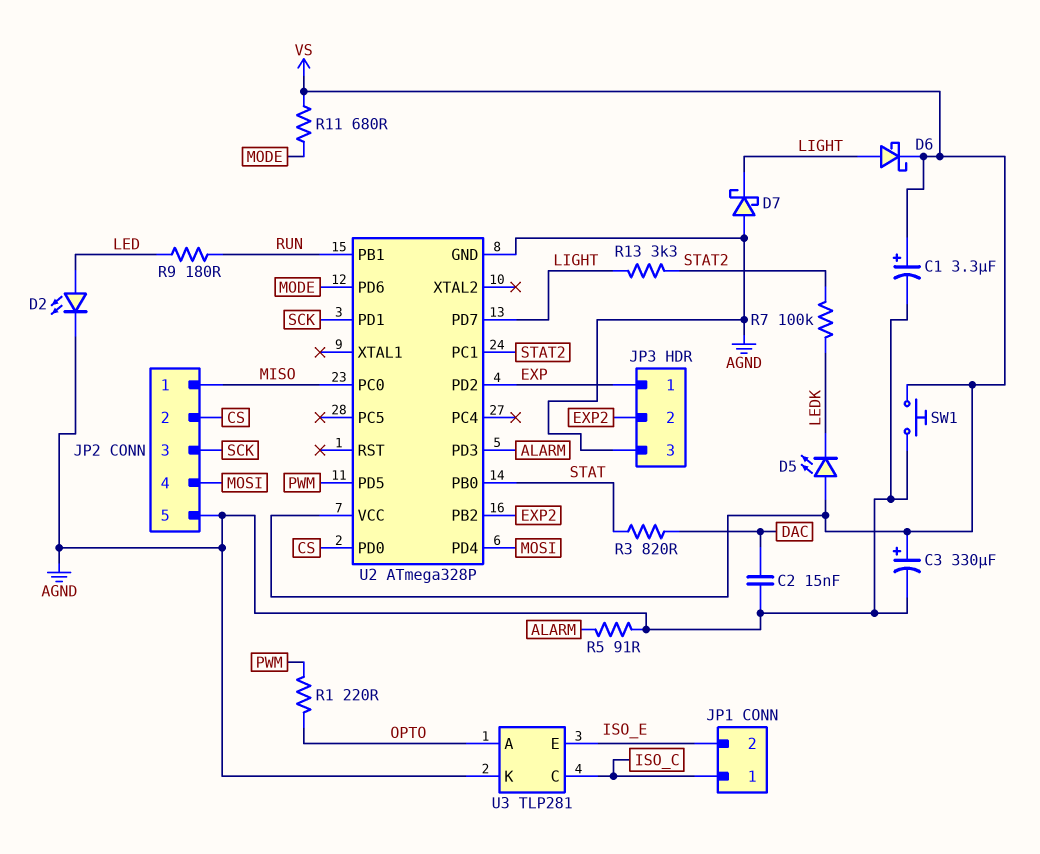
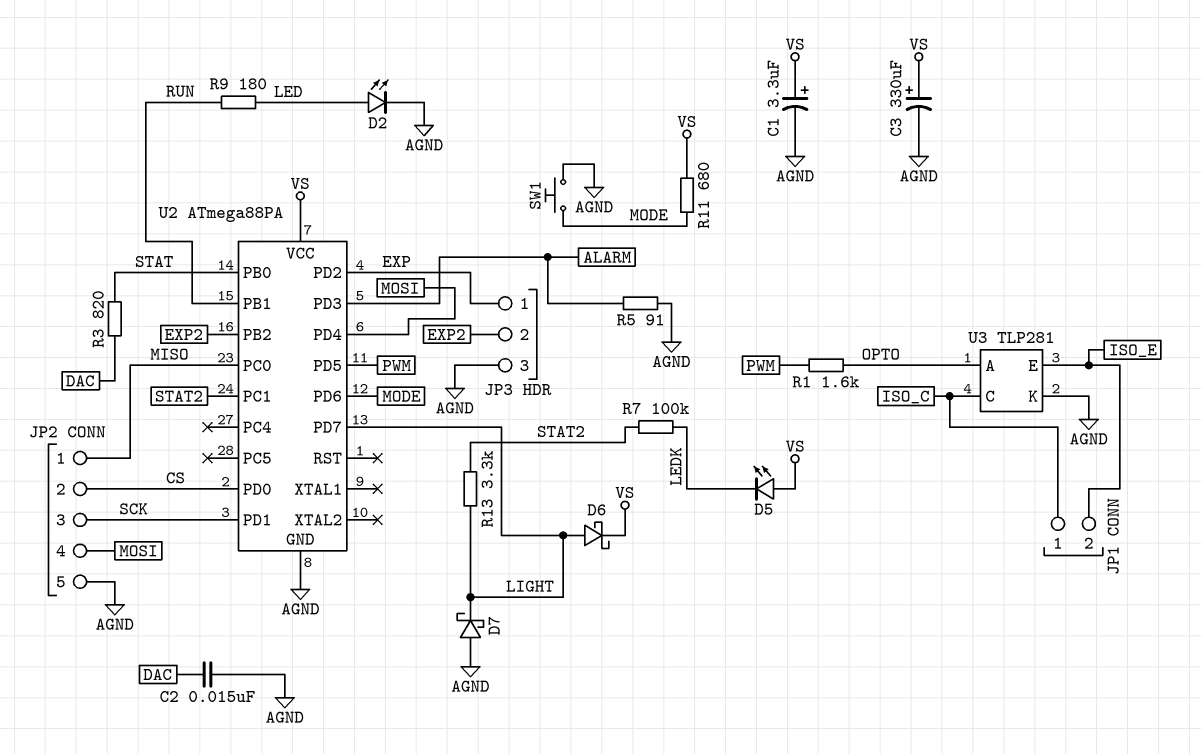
R1: 220 (OPTO, PWM) -> 1.6k (OPTO, PWM)
SW1: button (AGND, VS) -> button (AGND, MODE)
U2: ATmega328P -> ATmega88PA

